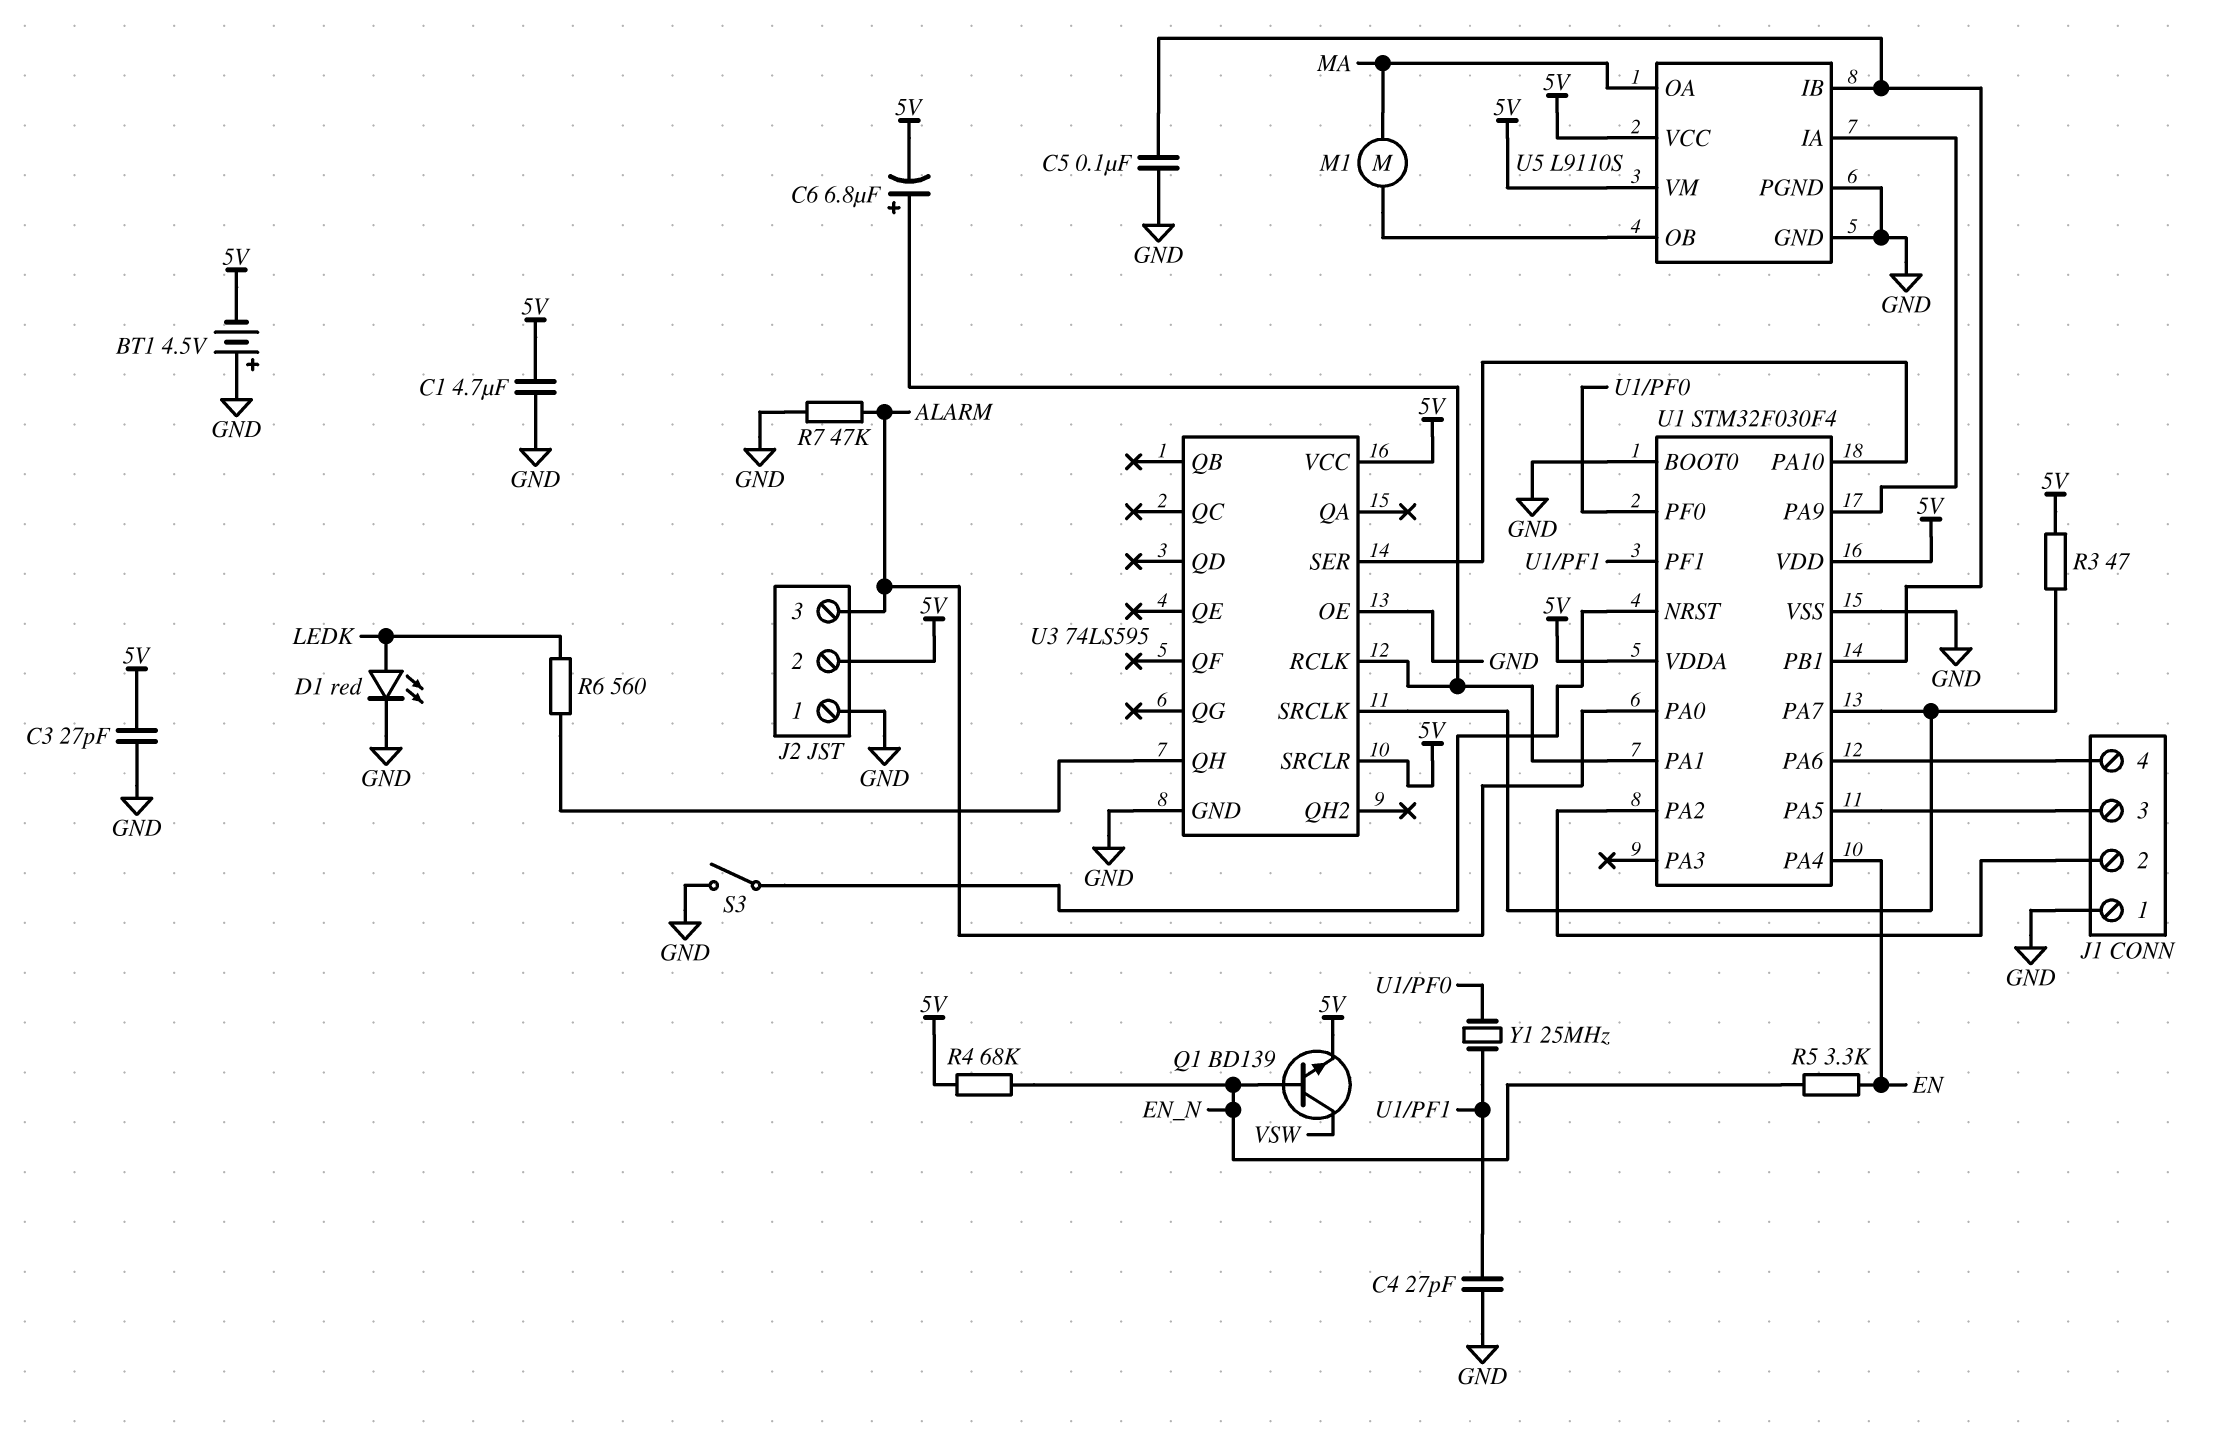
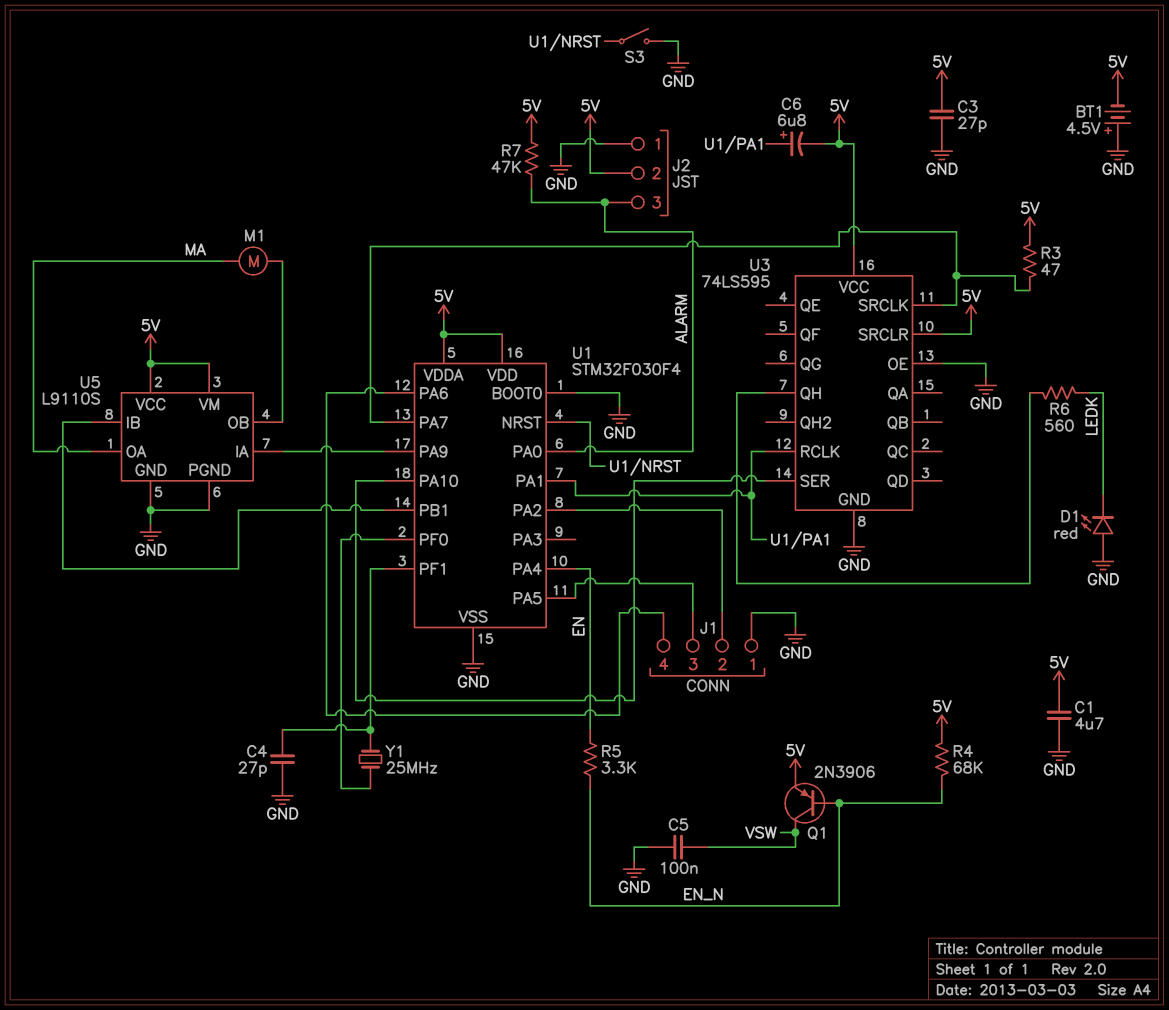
C5: 100nF (GND, U1/PB1) -> 100nF (GND, VSW)
D1: LED red (A LEDK, K GND) -> LED red (A GND, K LEDK)
Q1: NPN BD139 (B EN_N, C VSW, E 5V) -> PNP 2N3906 (B EN_N, C VSW, E 5V)
R7: 47k (ALARM, GND) -> 47k (5V, ALARM)

